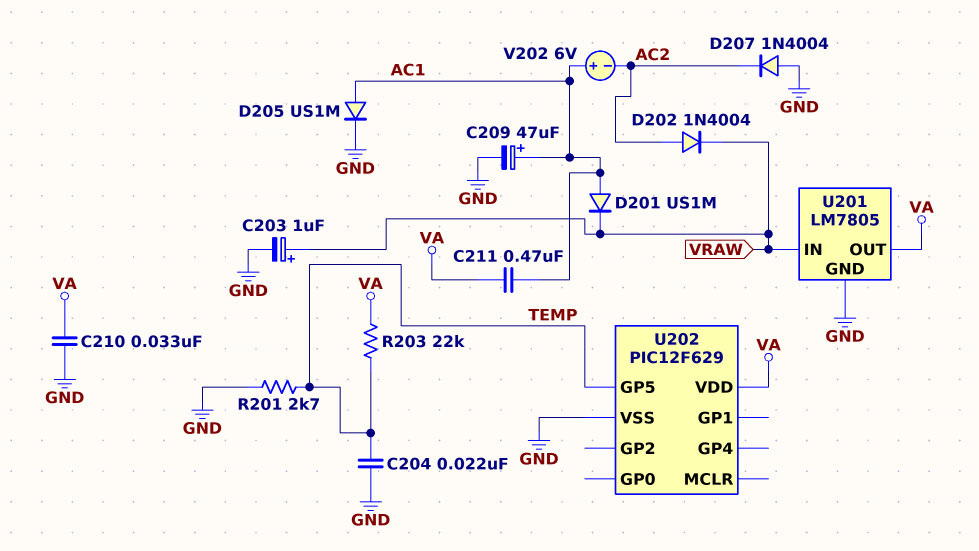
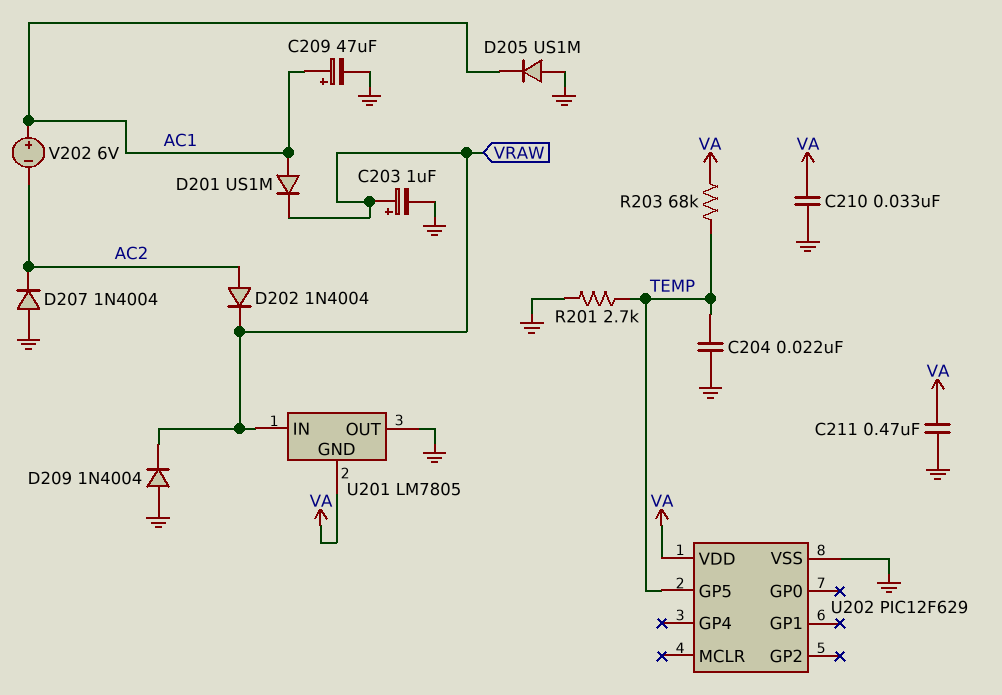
C211: 470nF (AC1, VA) -> 470nF (GND, VA)
D205: diode US1M (A AC1, K GND) -> diode US1M (A GND, K AC1)
D209: none -> diode 1N4004 (A GND, K VRAW)
R203: 22k (TEMP, VA) -> 68k (TEMP, VA)
U201 pin GND: GND -> VA
U201 pin OUT: VA -> GND

